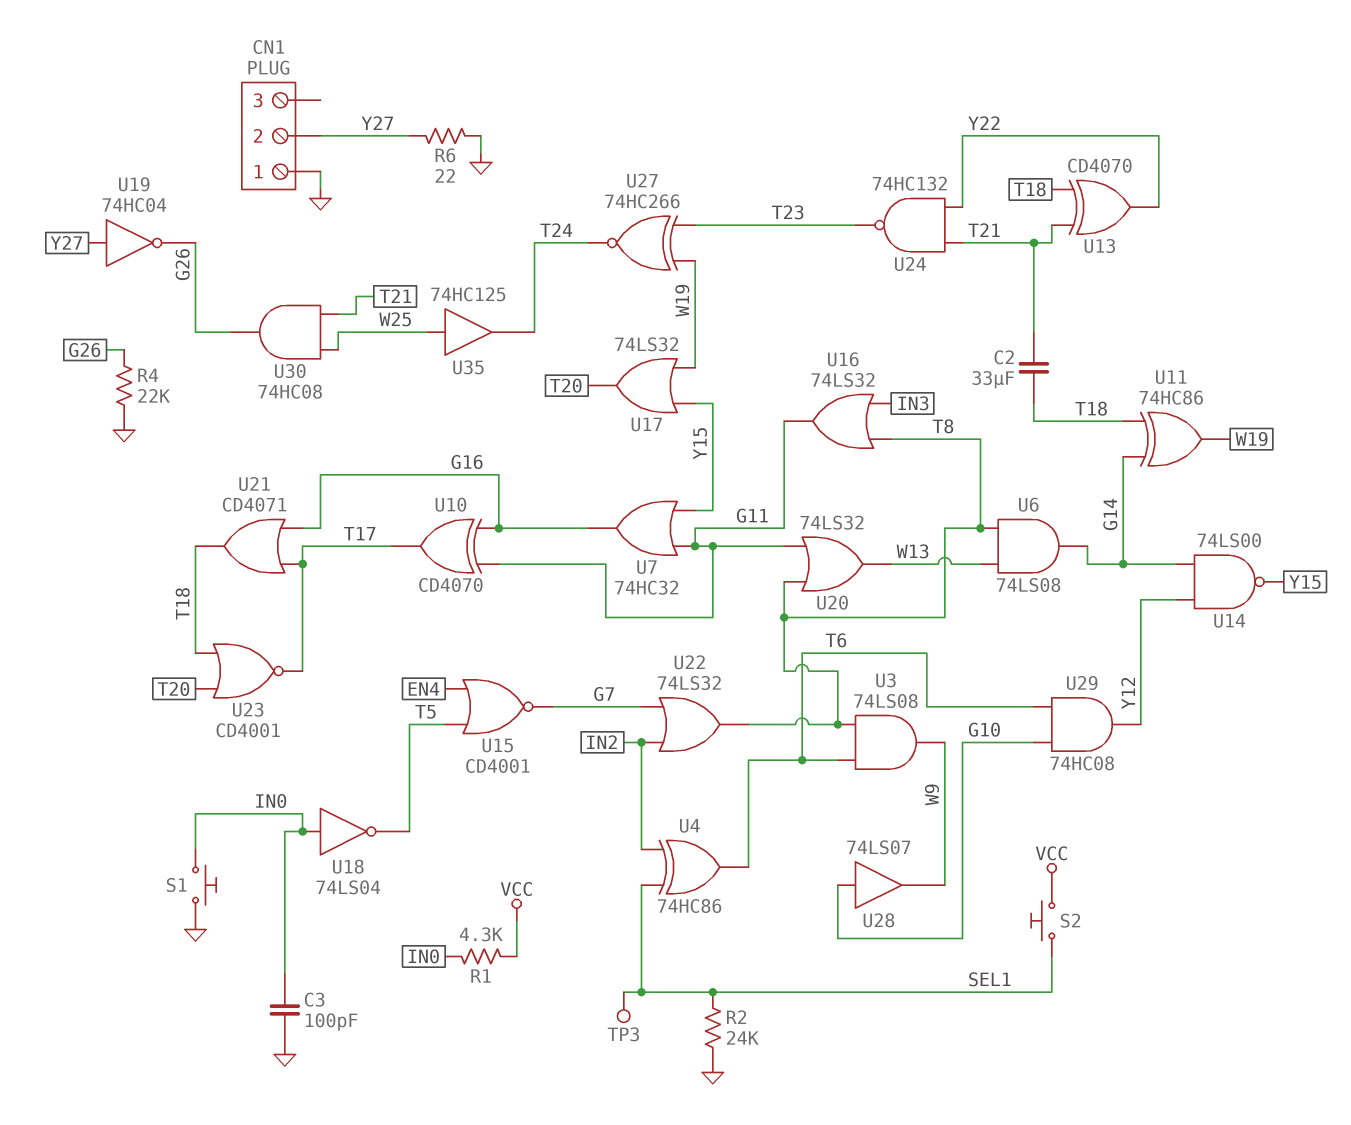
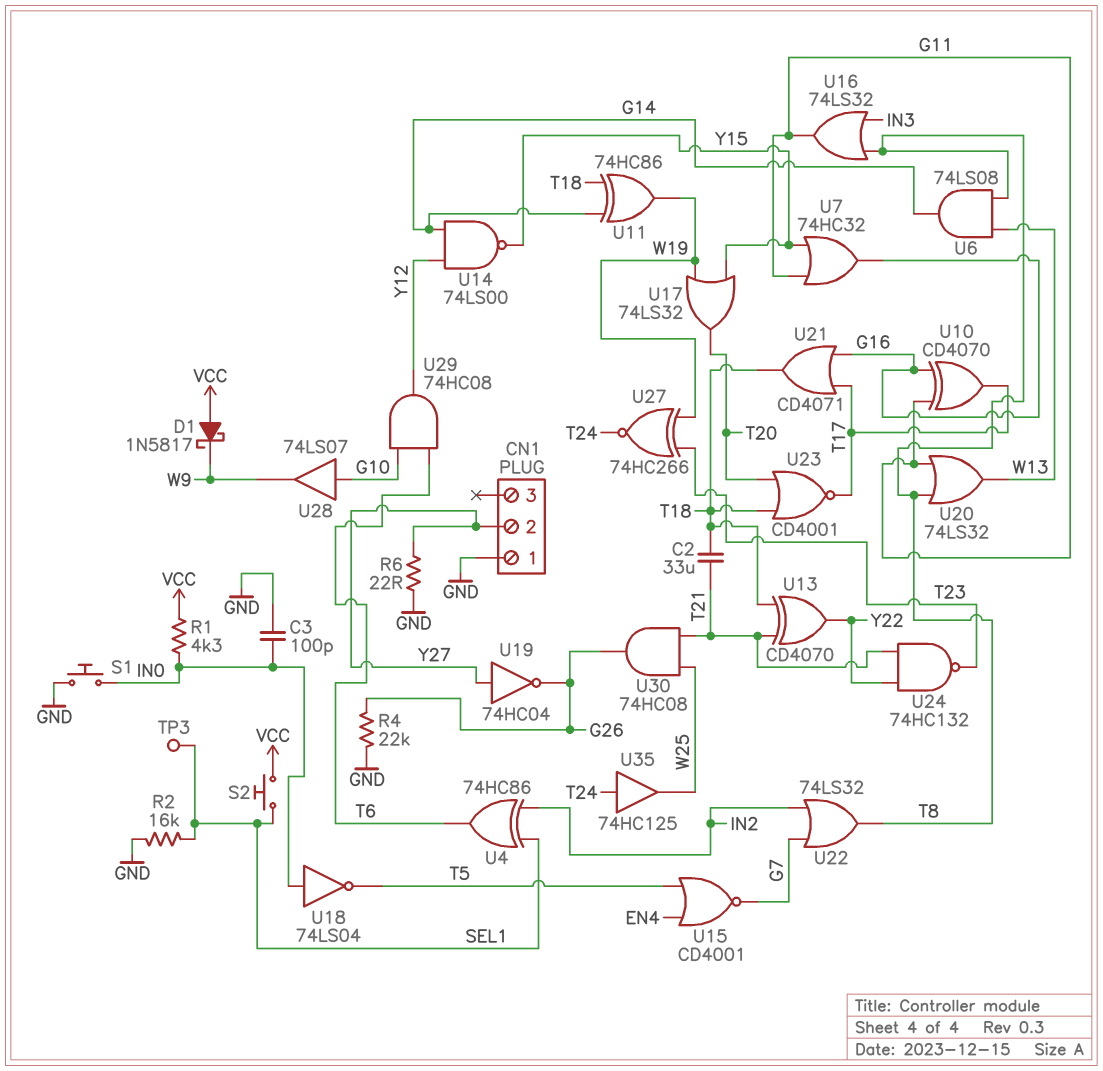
D1: none -> schottky 1N5817 (A VCC, K W9)
R2: 24k (GND, SEL1) -> 16k (GND, SEL1)
U3: AND 74LS08 (in T6, in T8, out W9) -> none
U35: buffer 74HC125 (in W25, out T24) -> buffer 74HC125 (in T24, out W25)

